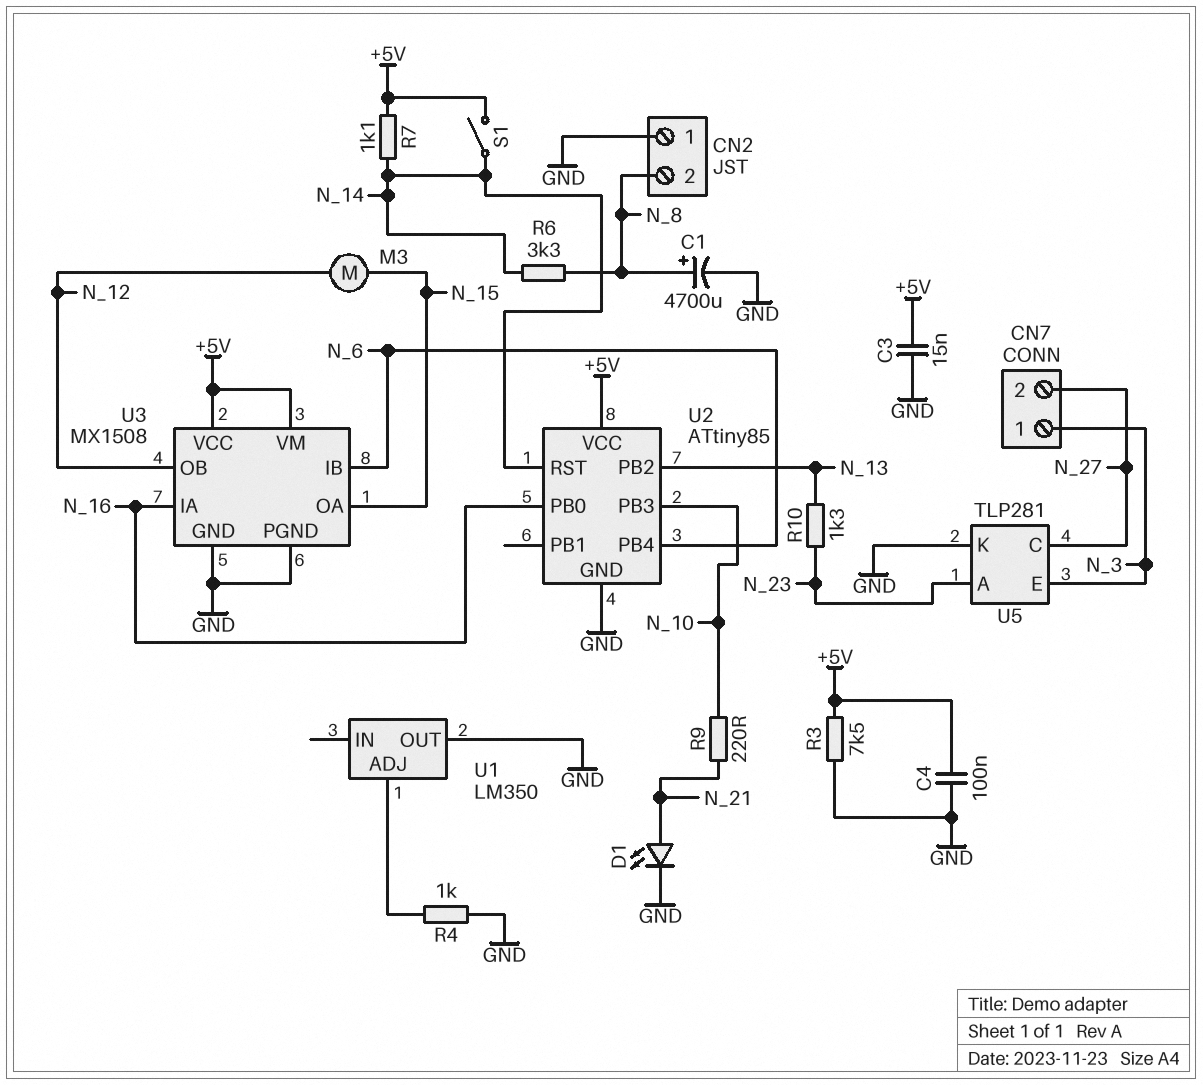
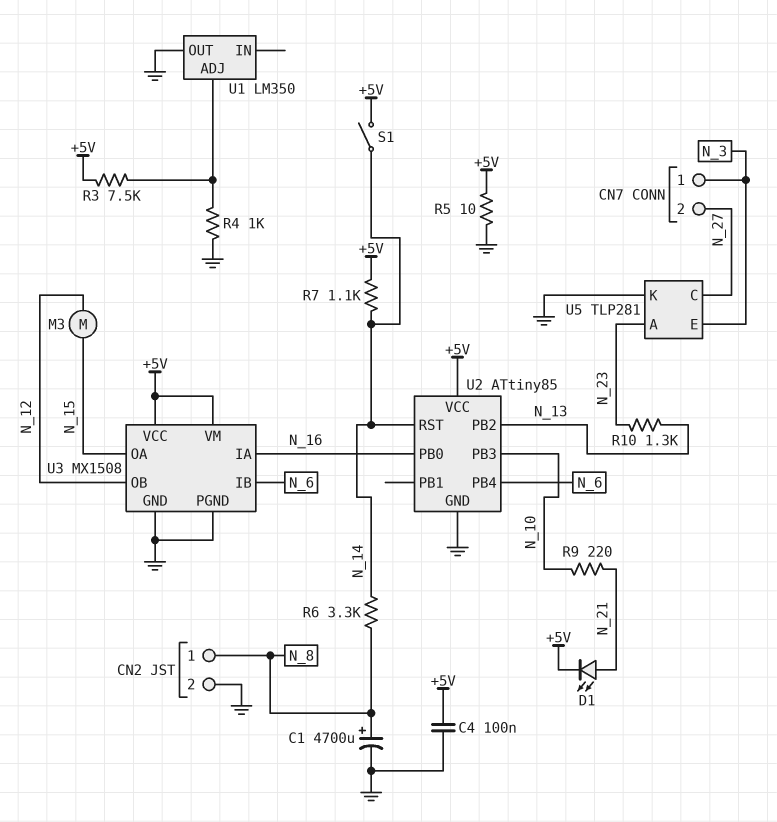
C3: 15nF (+5V, GND) -> none
CN2 pin 1: GND -> N_8
CN2 pin 2: N_8 -> GND
D1: LED (A N_21, K GND) -> LED (A N_21, K +5V)
R3: 7.5k (+5V, GND) -> 7.5k (+5V, U1/ADJ)
R5: none -> 10 (+5V, GND)

